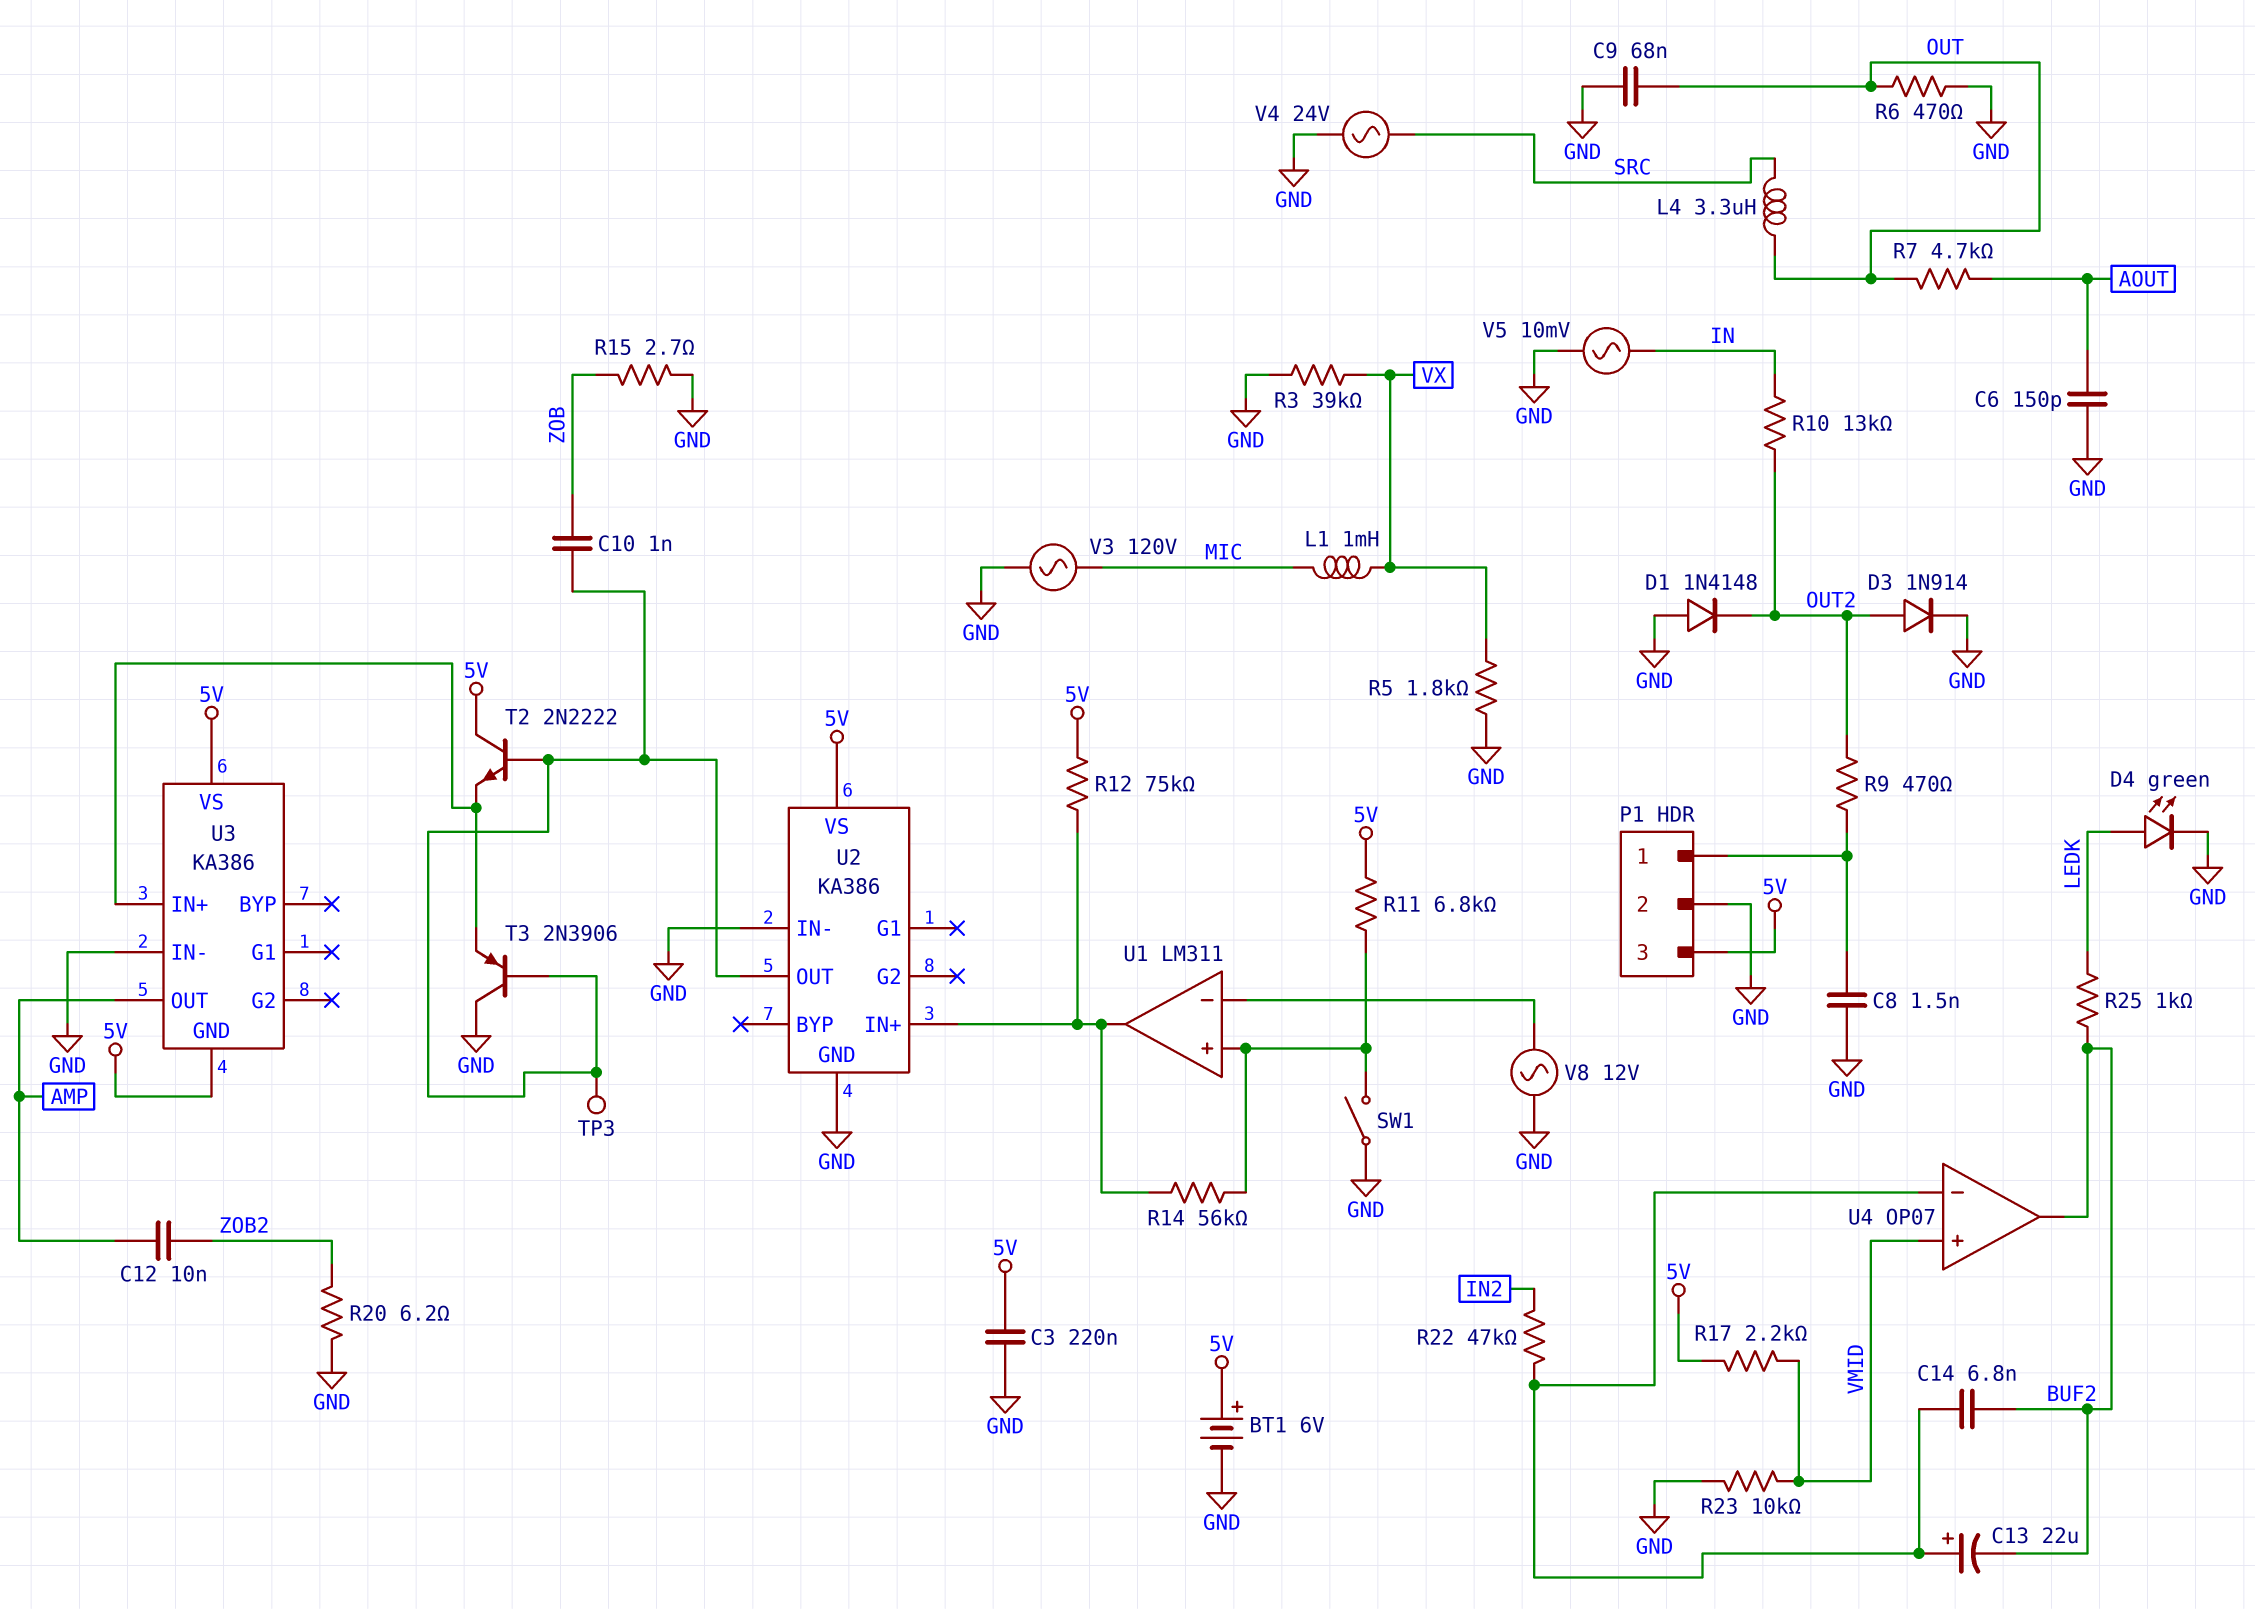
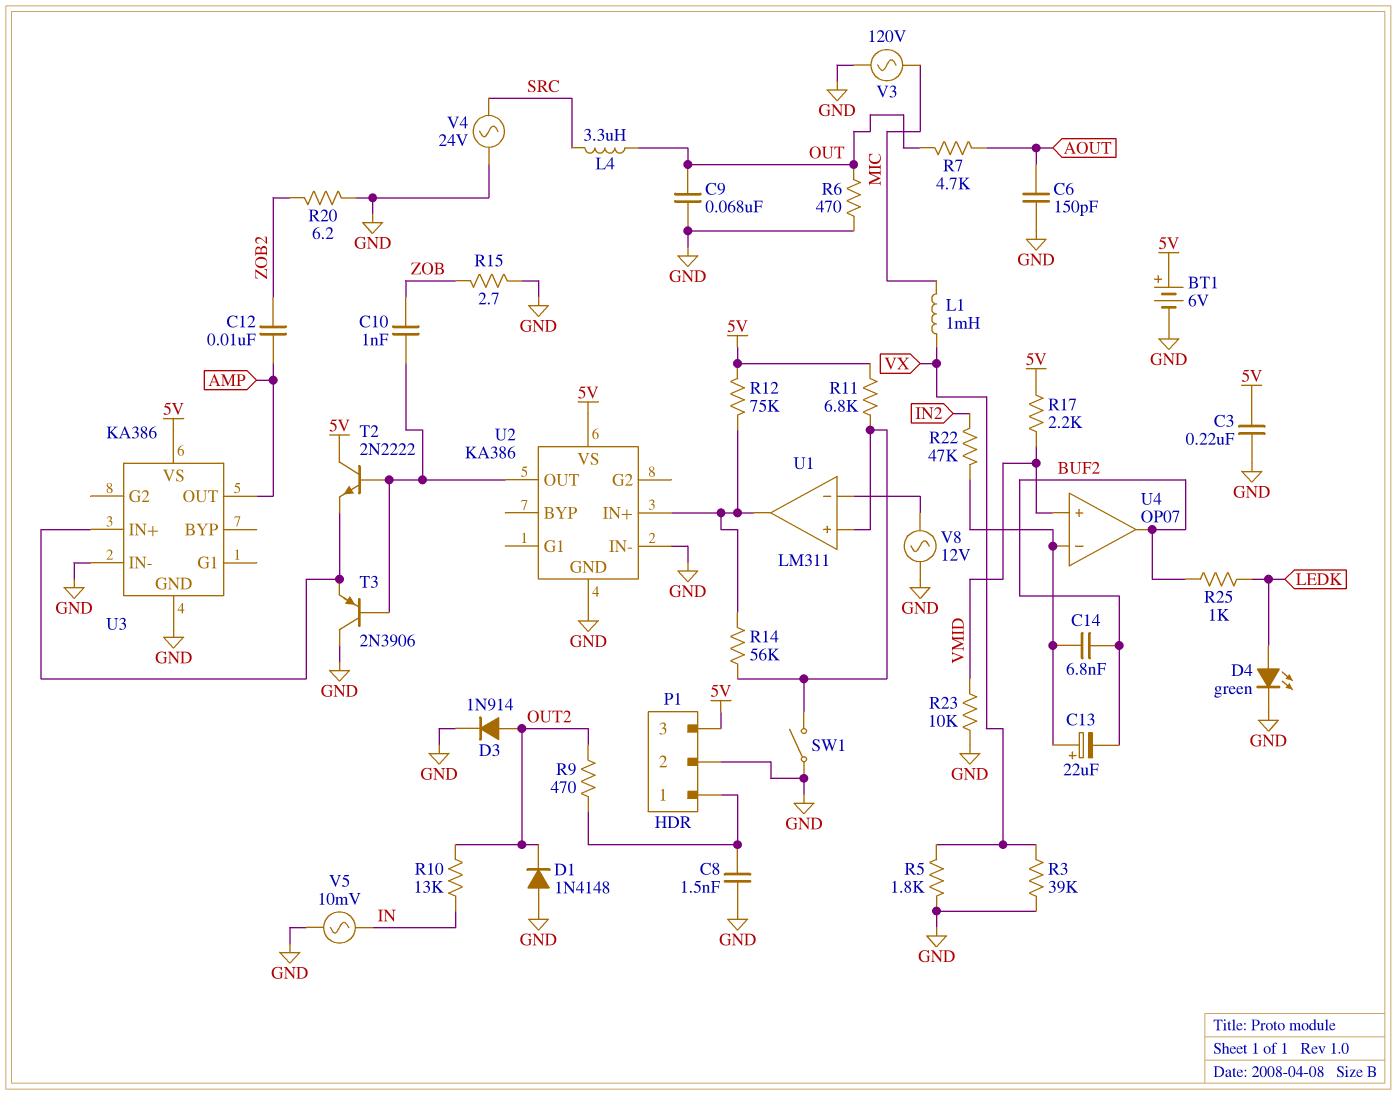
TP3: test point (U2/OUT) -> none
U3 pin GND: 5V -> GND

